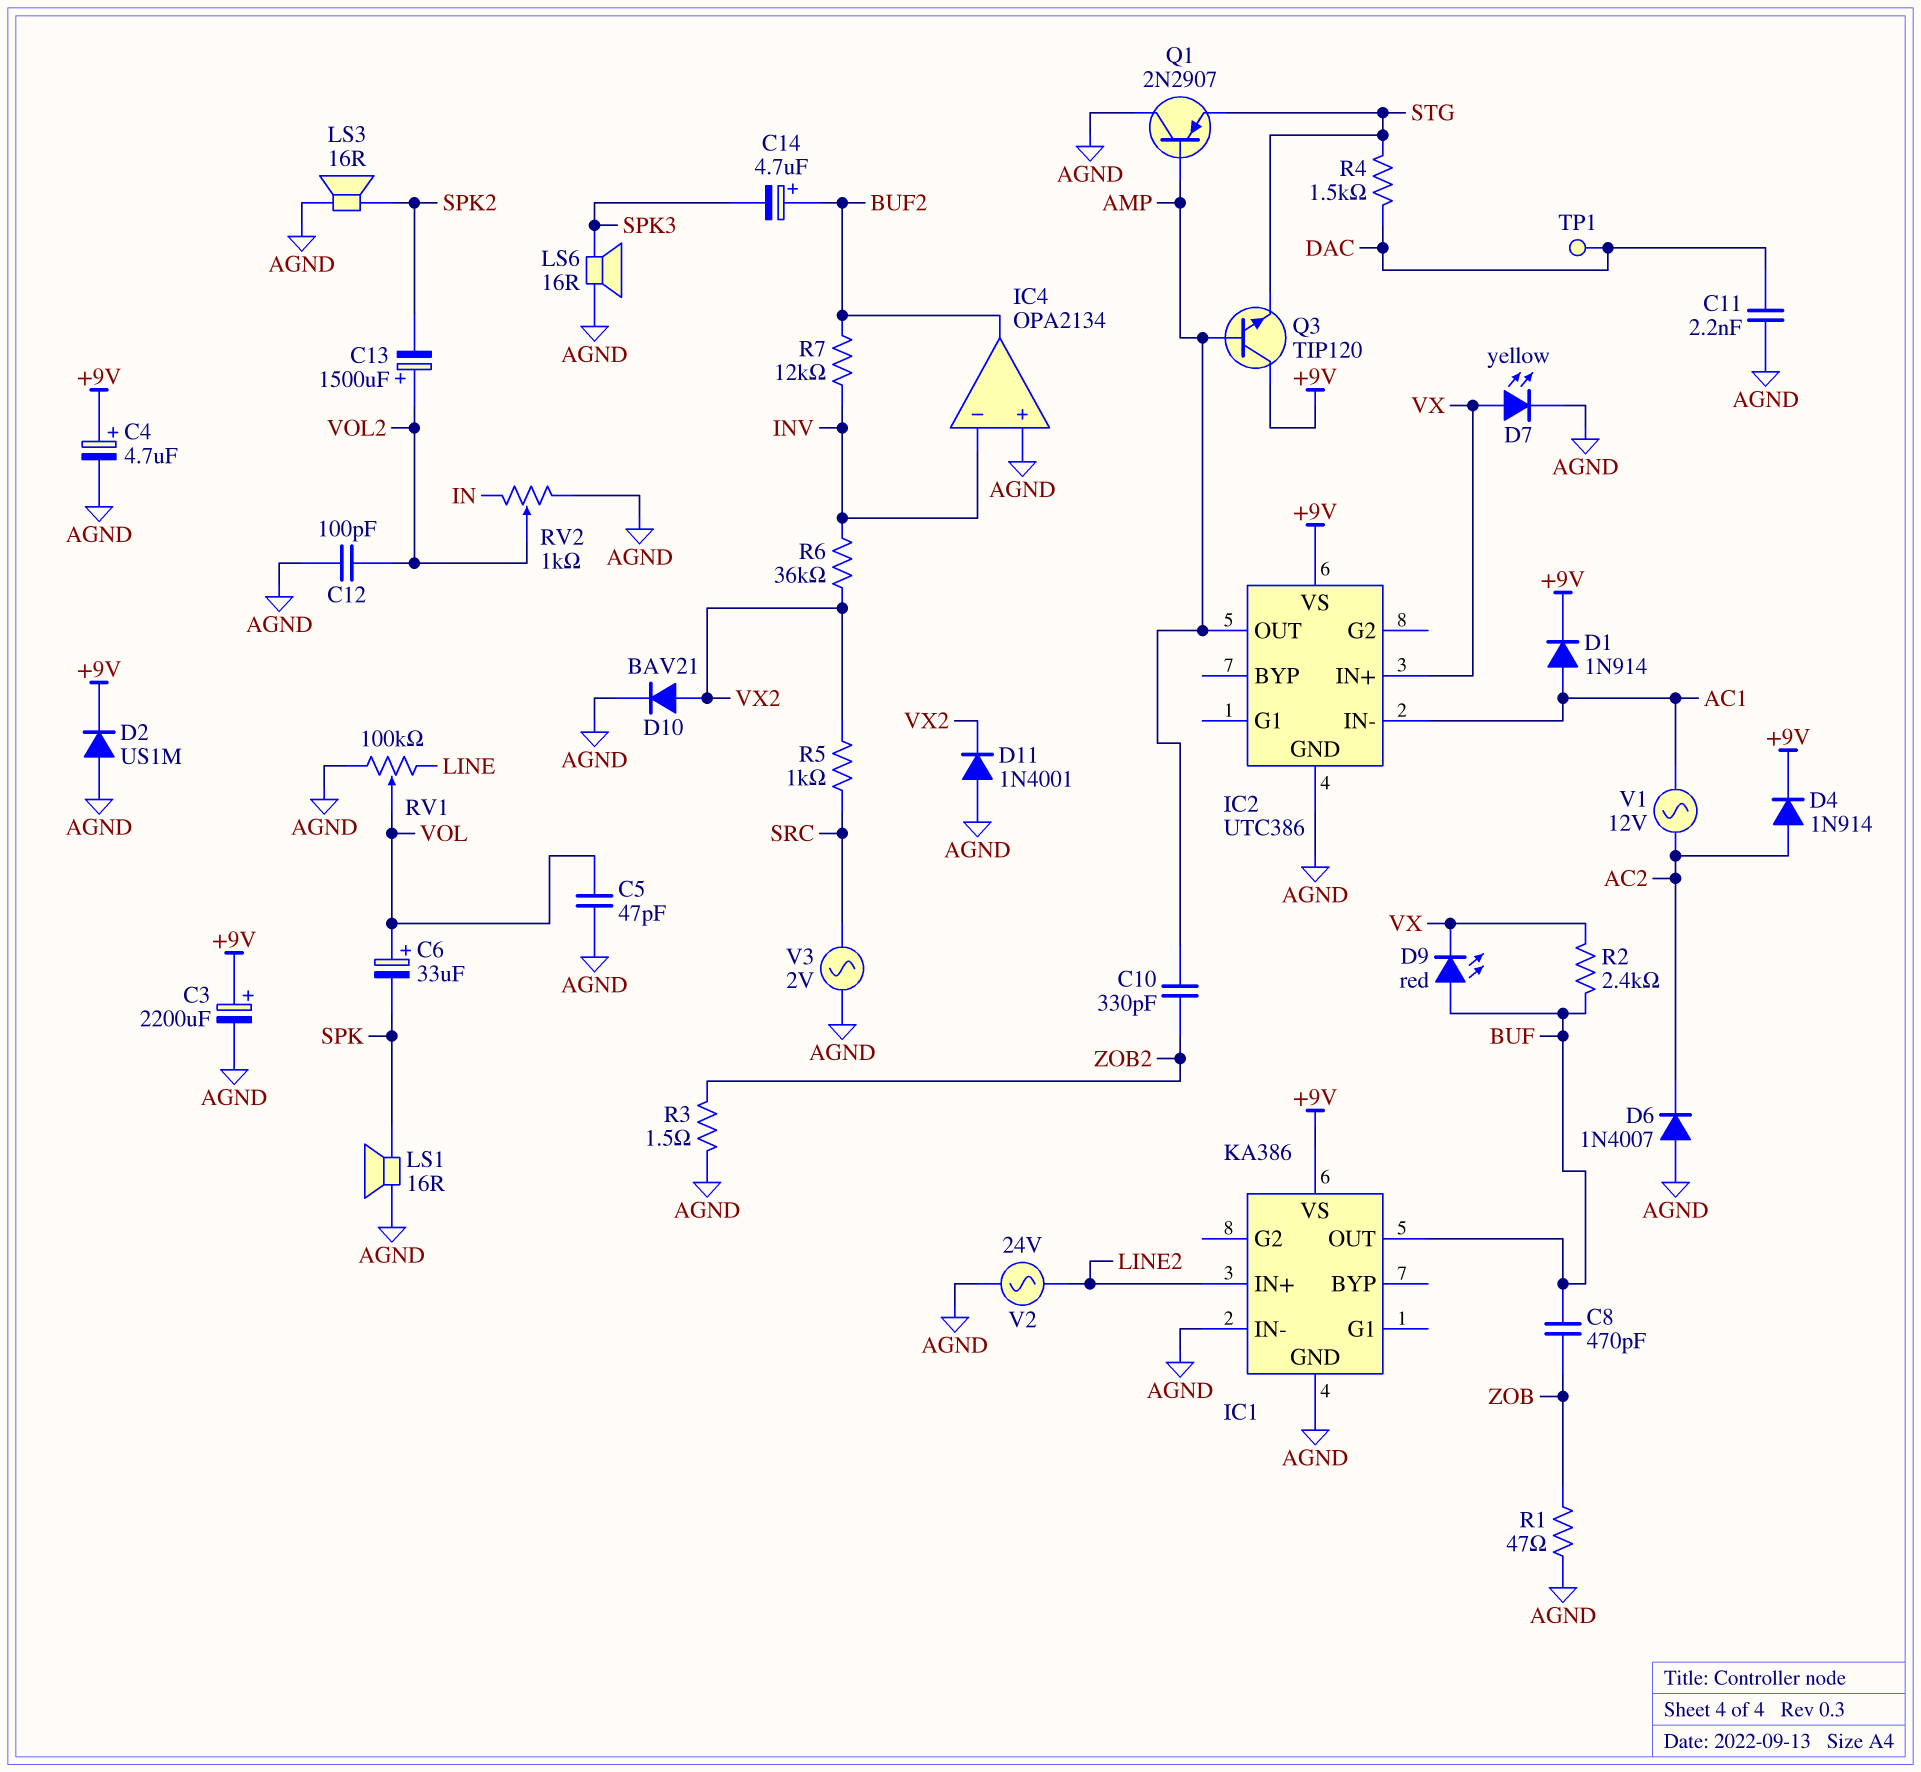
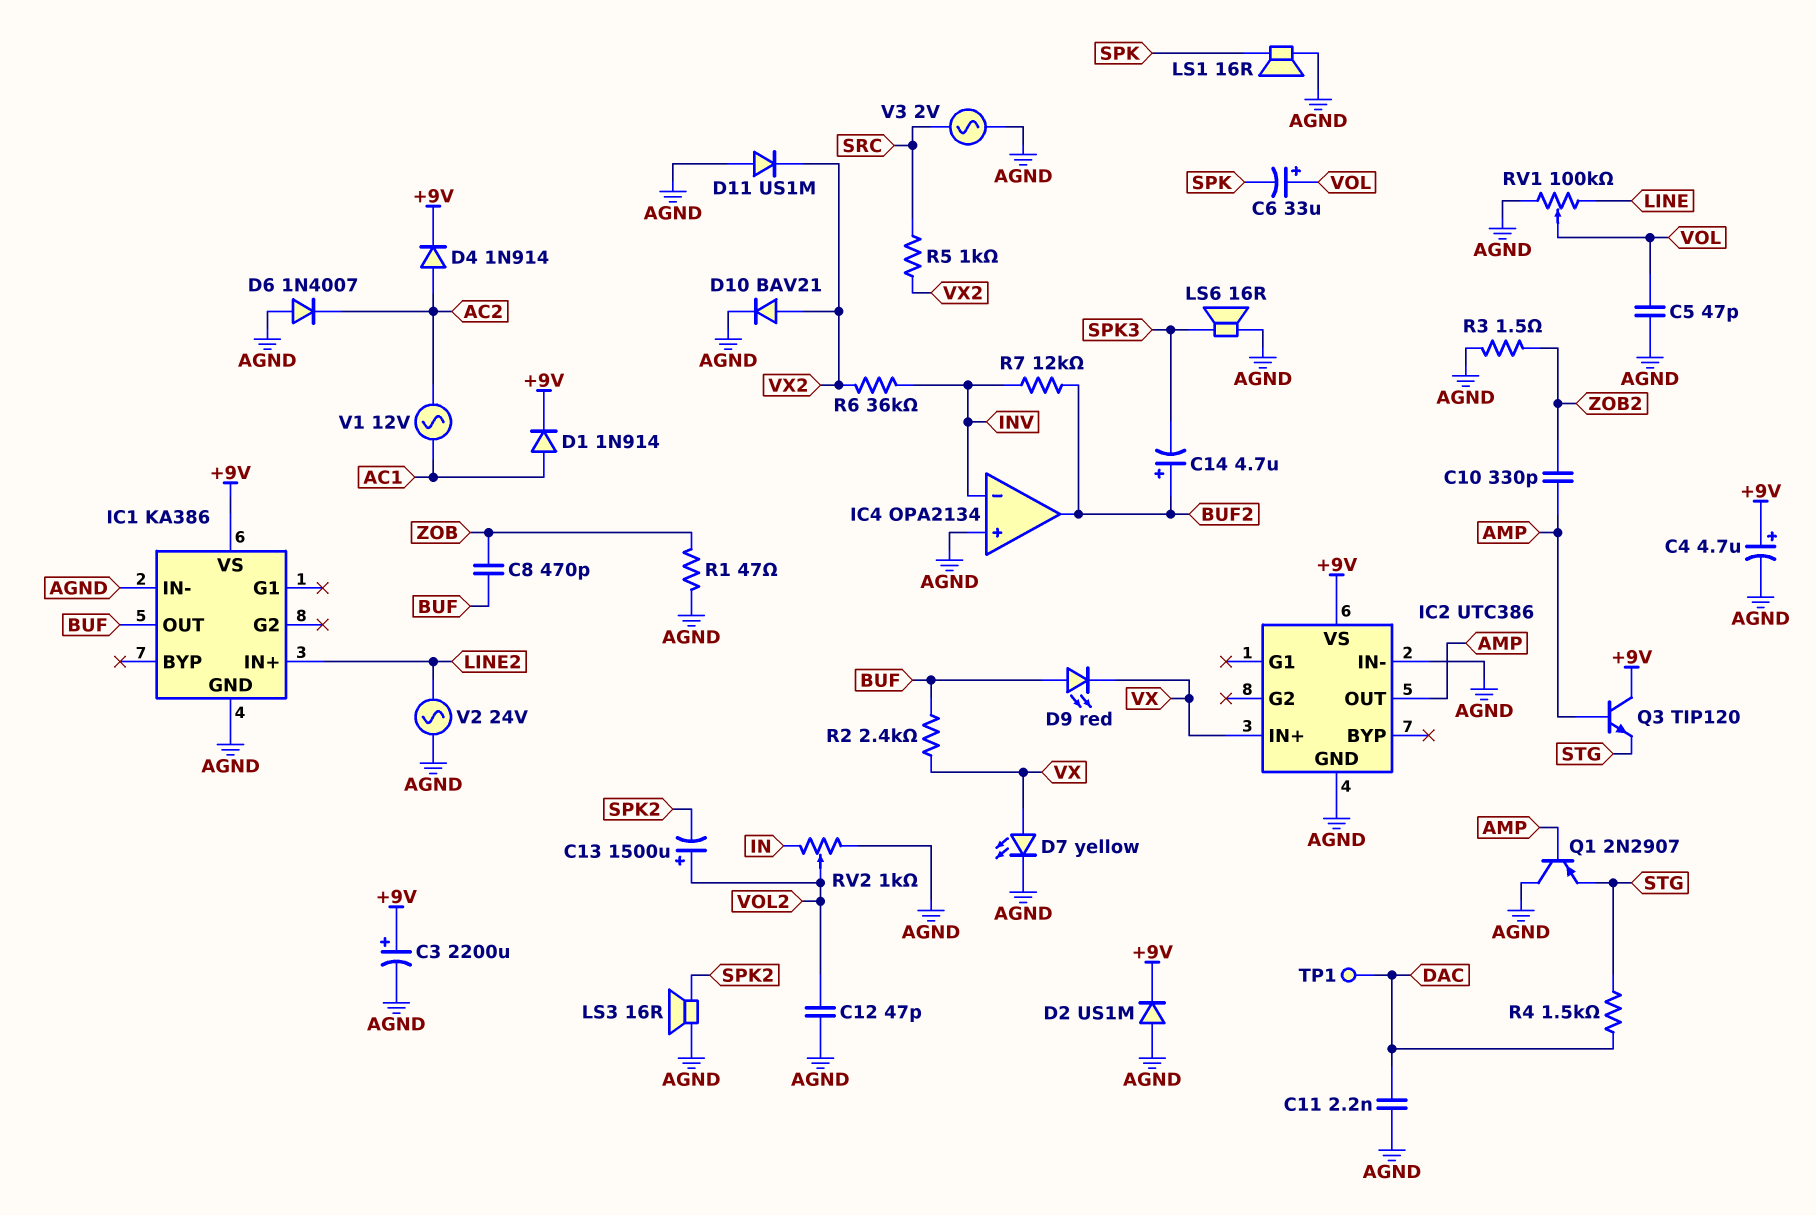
C12: 100pF (AGND, VOL2) -> 47pF (AGND, VOL2)
D11: diode 1N4001 (A AGND, K VX2) -> diode US1M (A AGND, K VX2)
IC2 pin IN-: AC1 -> AGND

